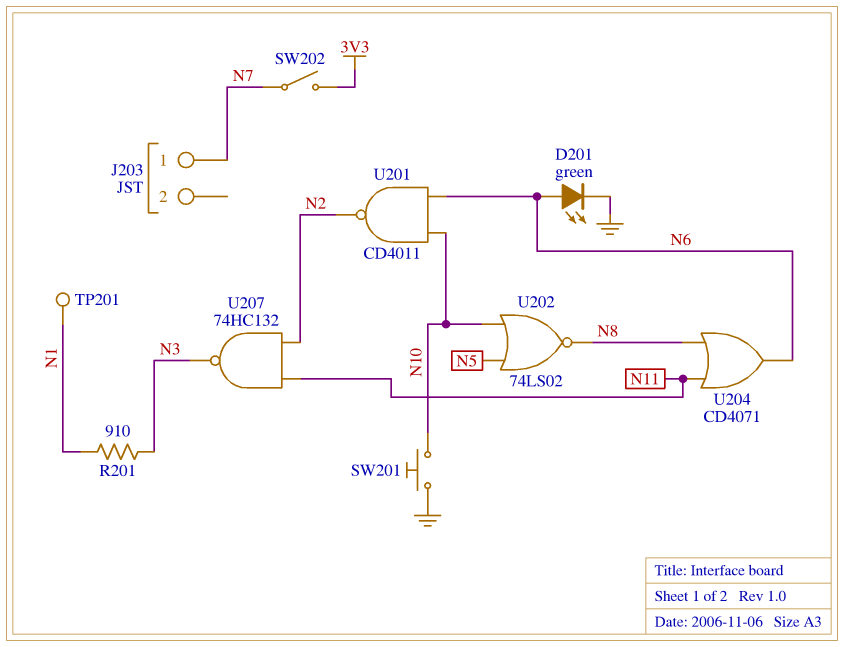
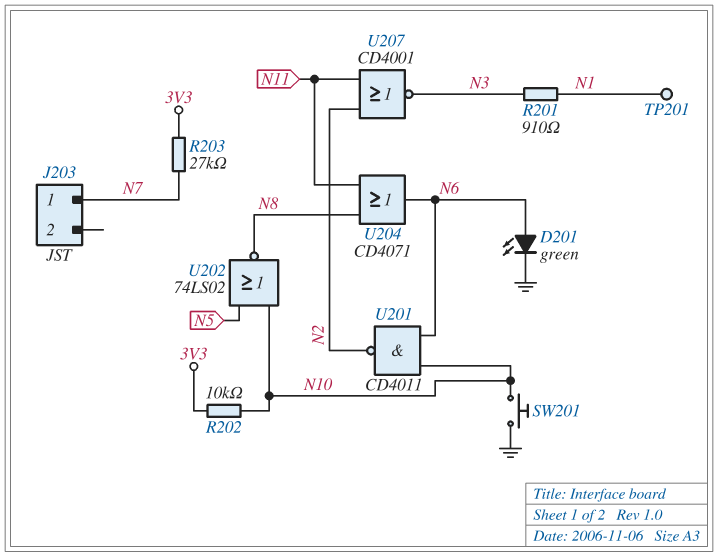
R202: none -> 10k (3V3, N10)
R203: none -> 27k (3V3, N7)
SW202: switch (3V3, N7) -> none
U207: NAND 74HC132 (in N2, in N11, out N3) -> NOR CD4001 (in N2, in N11, out N3)

